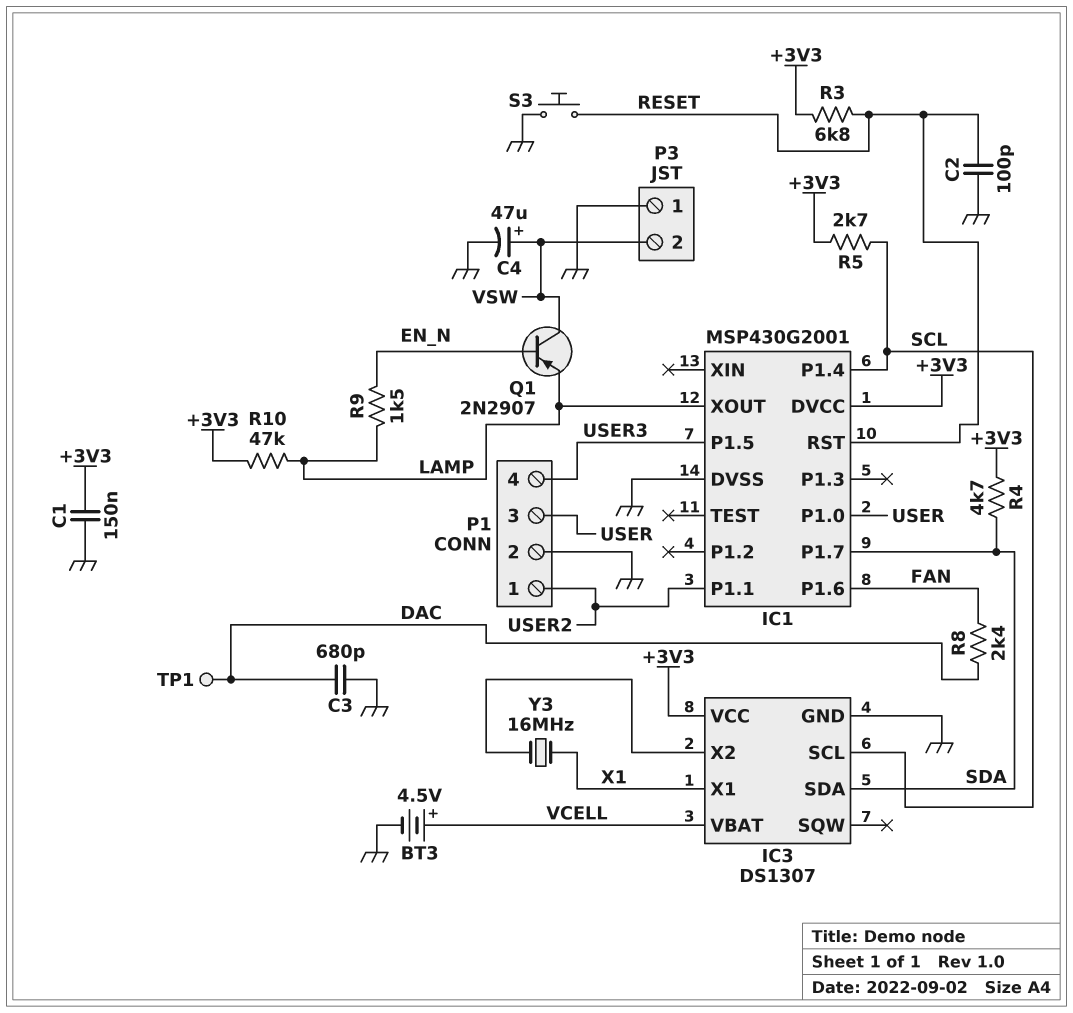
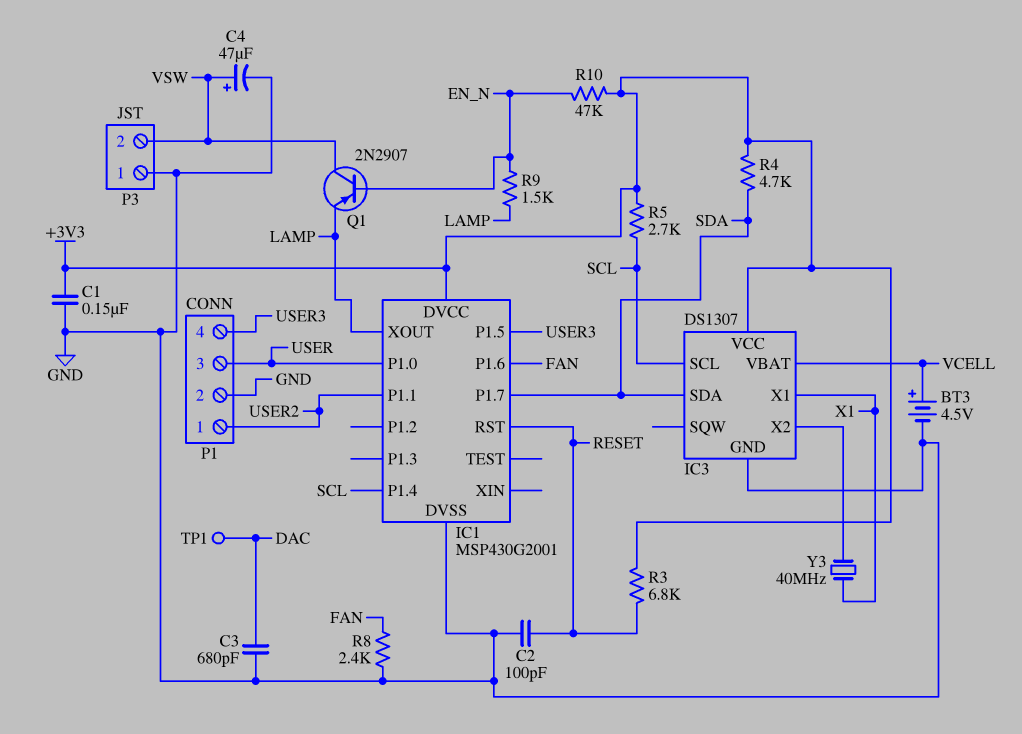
R8: 2.4k (DAC, FAN) -> 2.4k (FAN, GND)
R10: 47k (+3V3, LAMP) -> 47k (+3V3, EN_N)
S3: button (GND, RESET) -> none
Y3: 16MHz (IC3/X2, X1) -> 40MHz (IC3/X2, X1)

